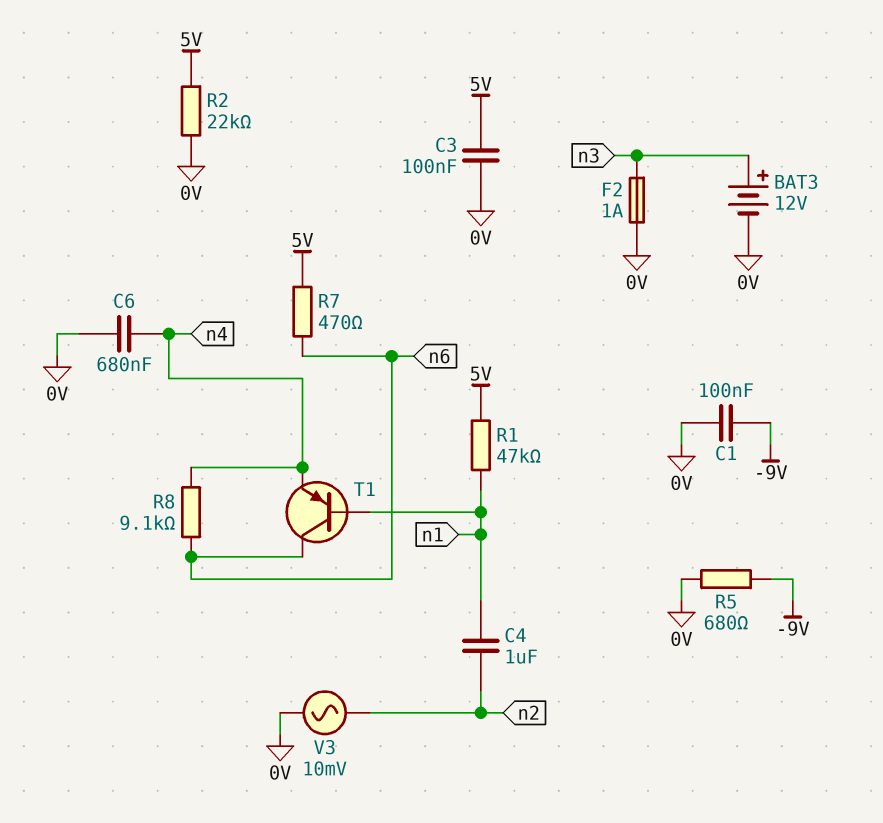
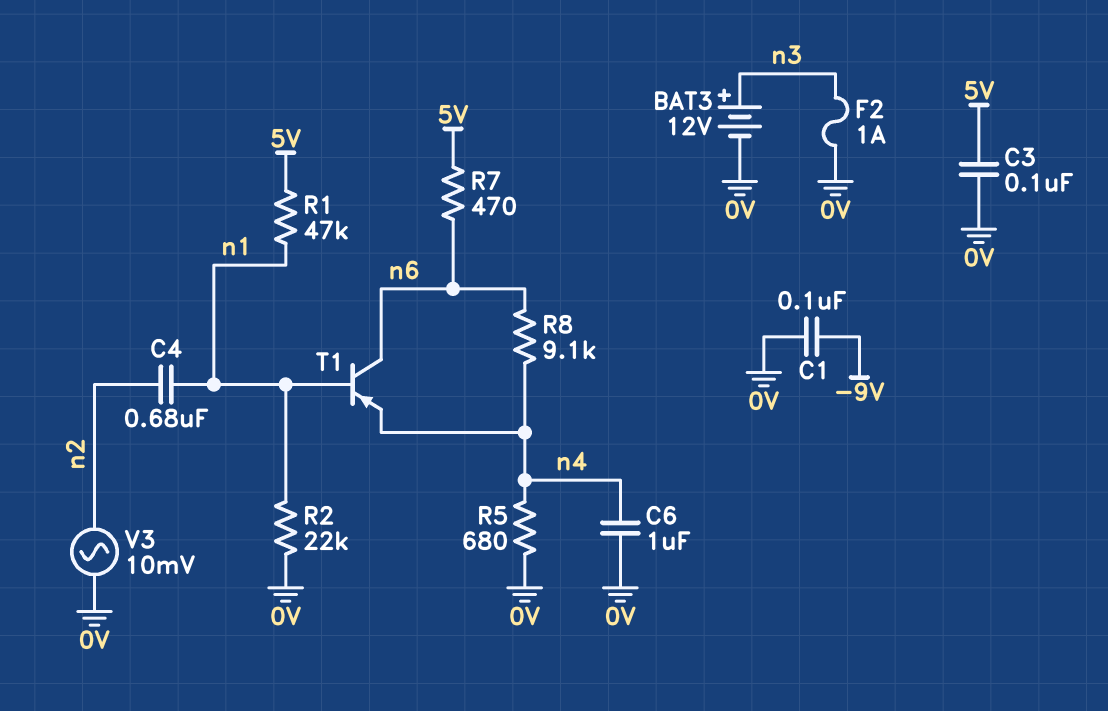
C4: 1uF (n1, n2) -> 680nF (n1, n2)
C6: 680nF (0V, n4) -> 1uF (0V, n4)
R2: 22k (0V, 5V) -> 22k (0V, n1)
R5: 680 (-9V, 0V) -> 680 (0V, n4)

